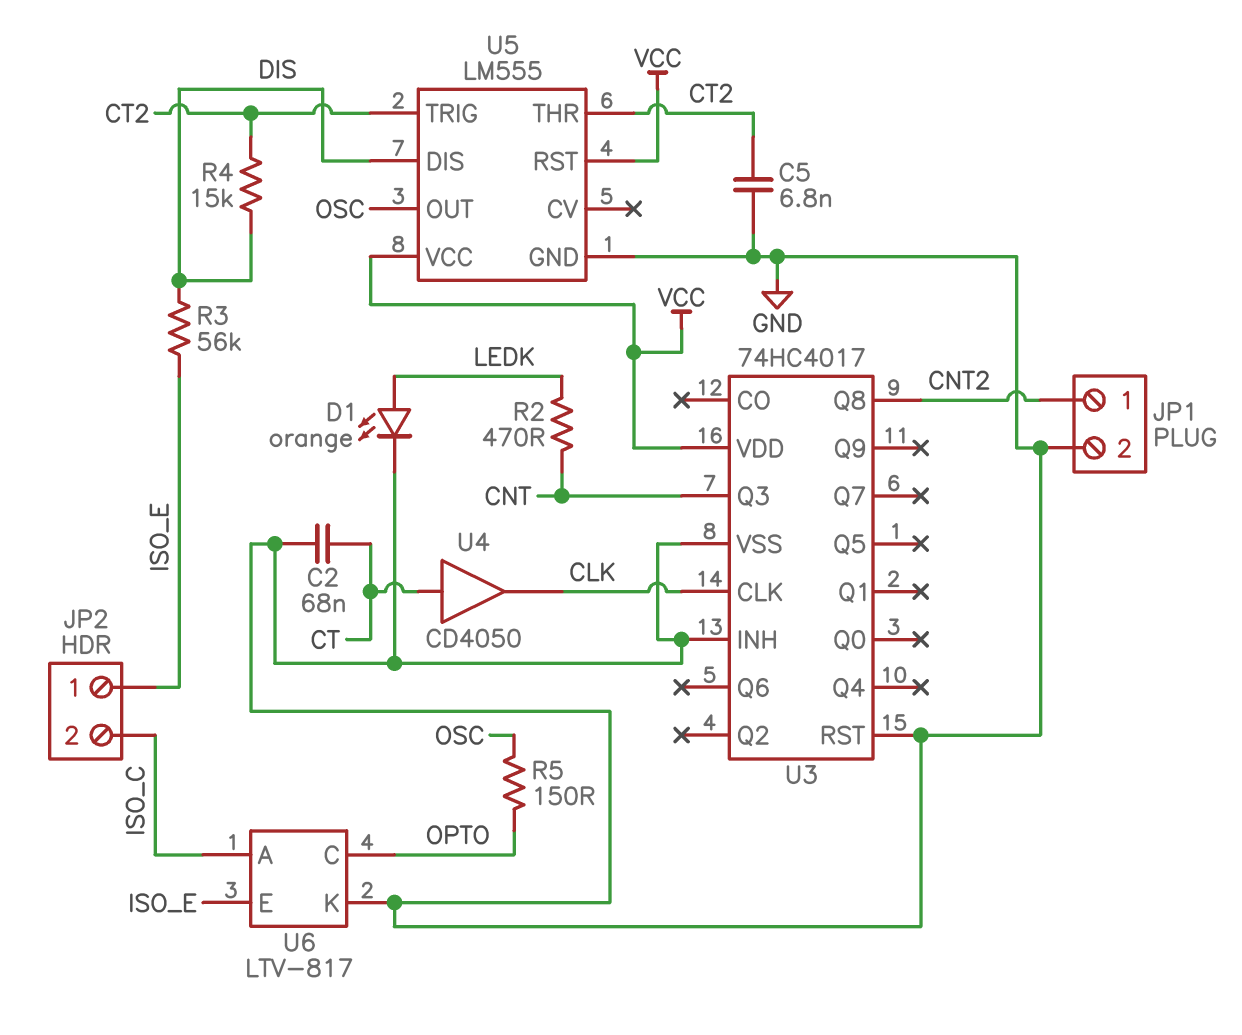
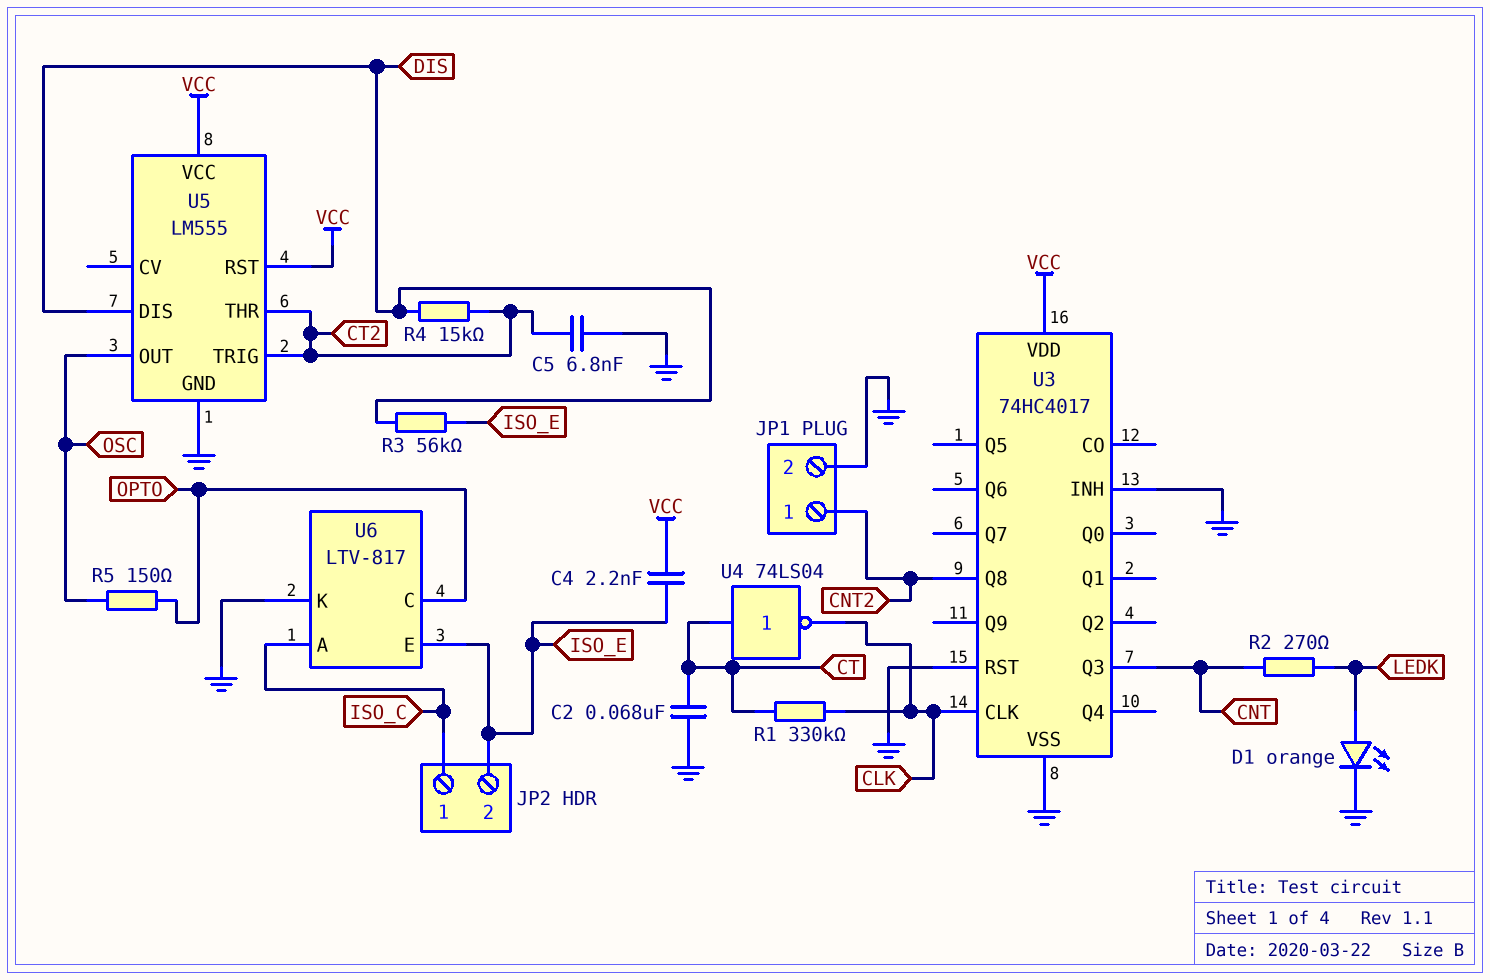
C4: none -> 2.2nF (ISO_E, VCC)
JP2 pin 1: ISO_E -> ISO_C
JP2 pin 2: ISO_C -> ISO_E
R1: none -> 330k (CLK, CT)
R2: 470 (CNT, LEDK) -> 270 (CNT, LEDK)
U4: buffer CD4050 (in CT, out CLK) -> NOT 74LS04 (in CT, out CLK)

